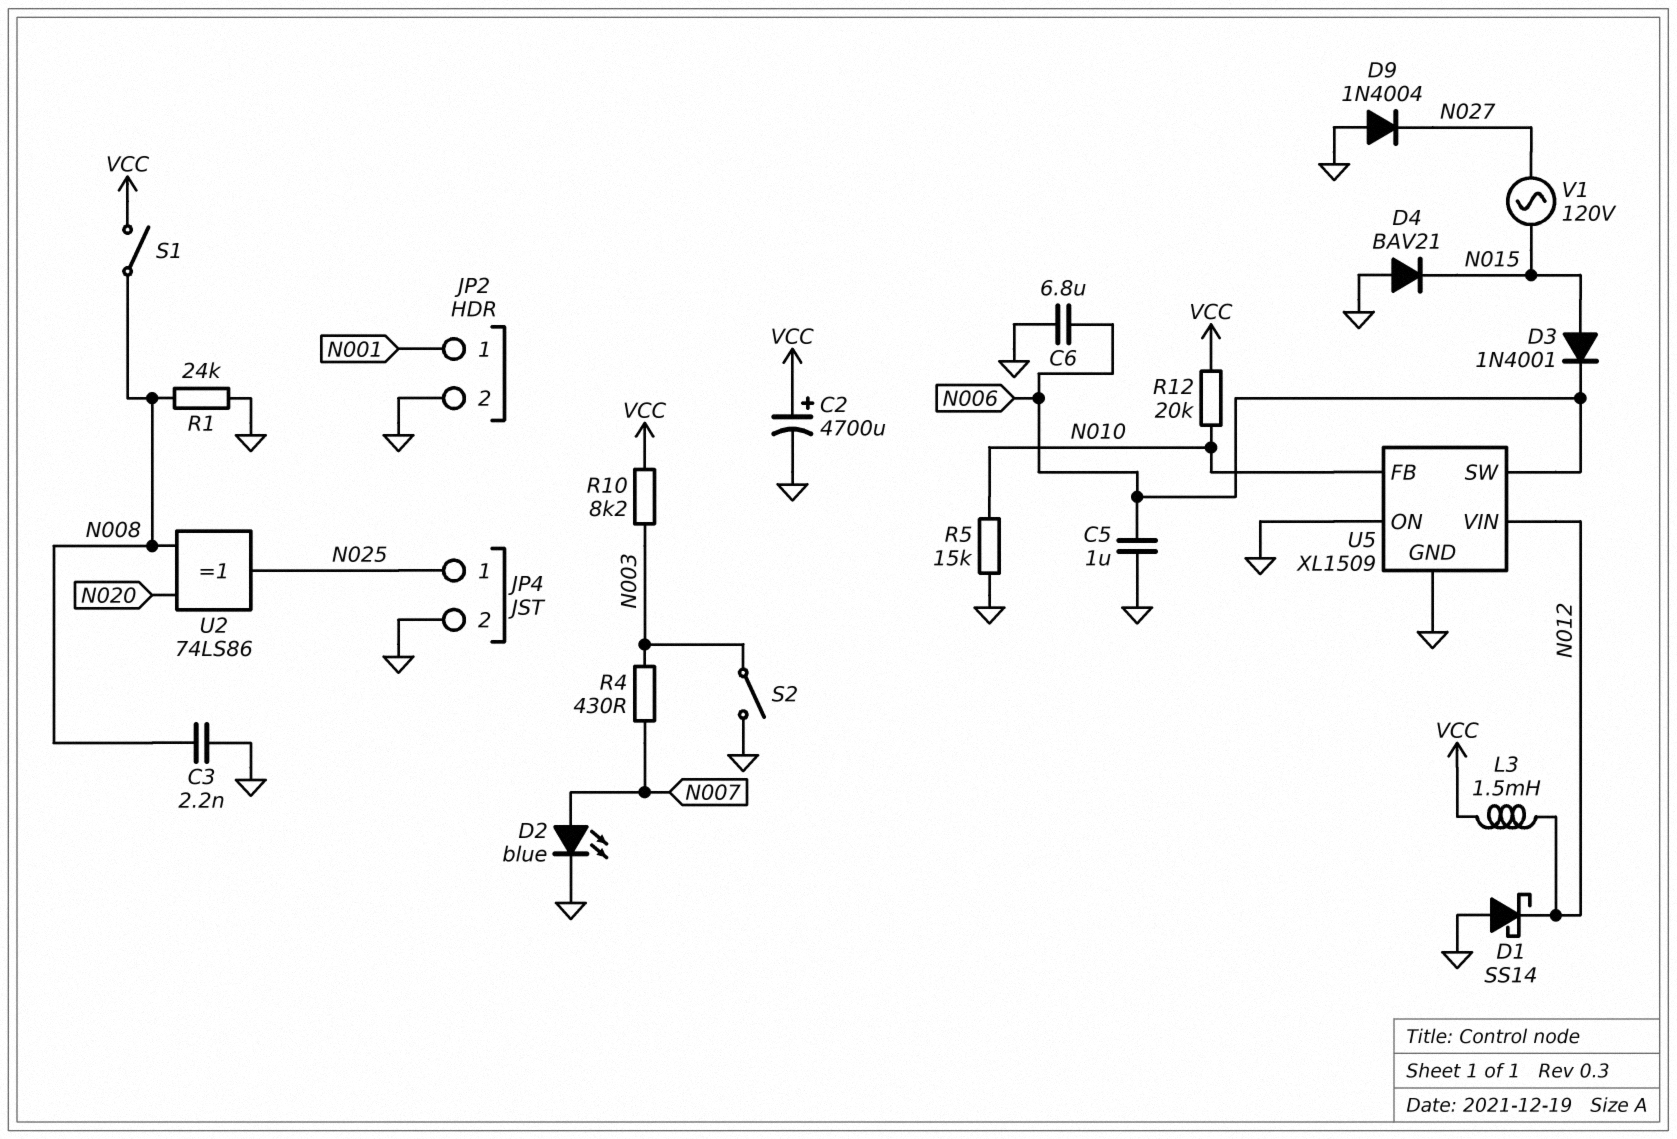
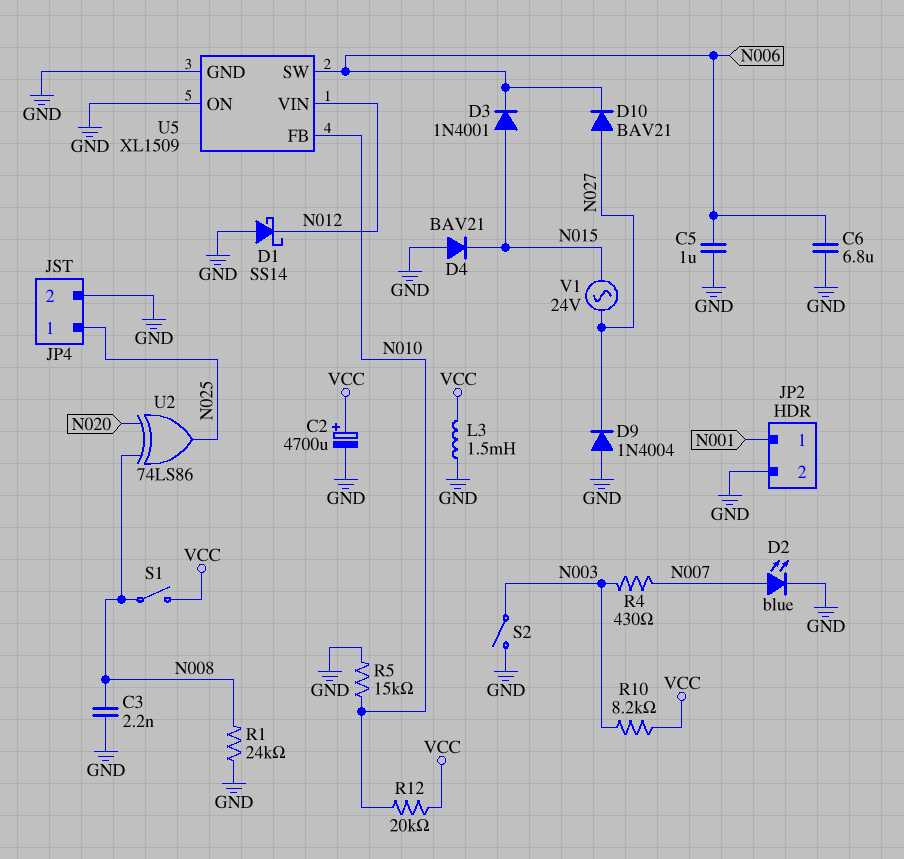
D10: none -> diode BAV21 (A N027, K N006)
L3: 1.5mH (N012, VCC) -> 1.5mH (GND, VCC)
V1: AC 120V (N015, N027) -> AC 24V (N015, N027)

